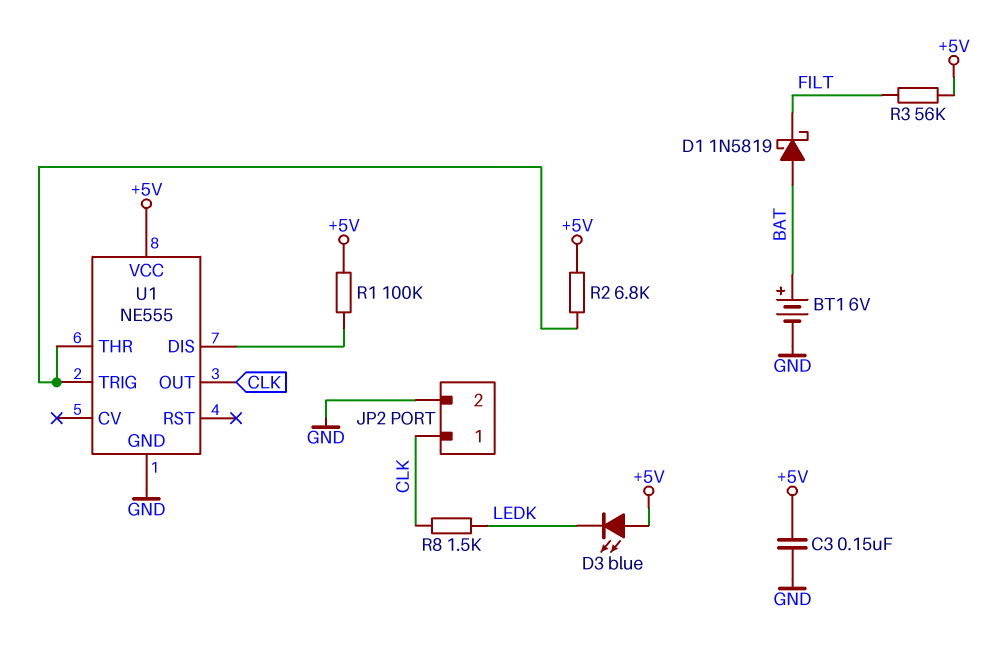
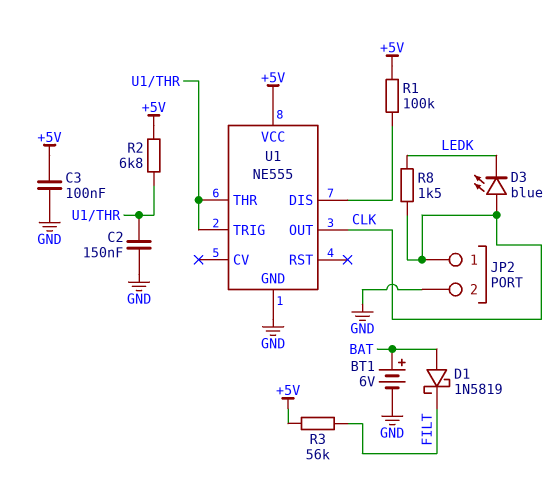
C2: none -> 150nF (GND, U1/THR)
C3: 150nF (+5V, GND) -> 100nF (+5V, GND)
D3: LED blue (A +5V, K LEDK) -> LED blue (A CLK, K LEDK)

